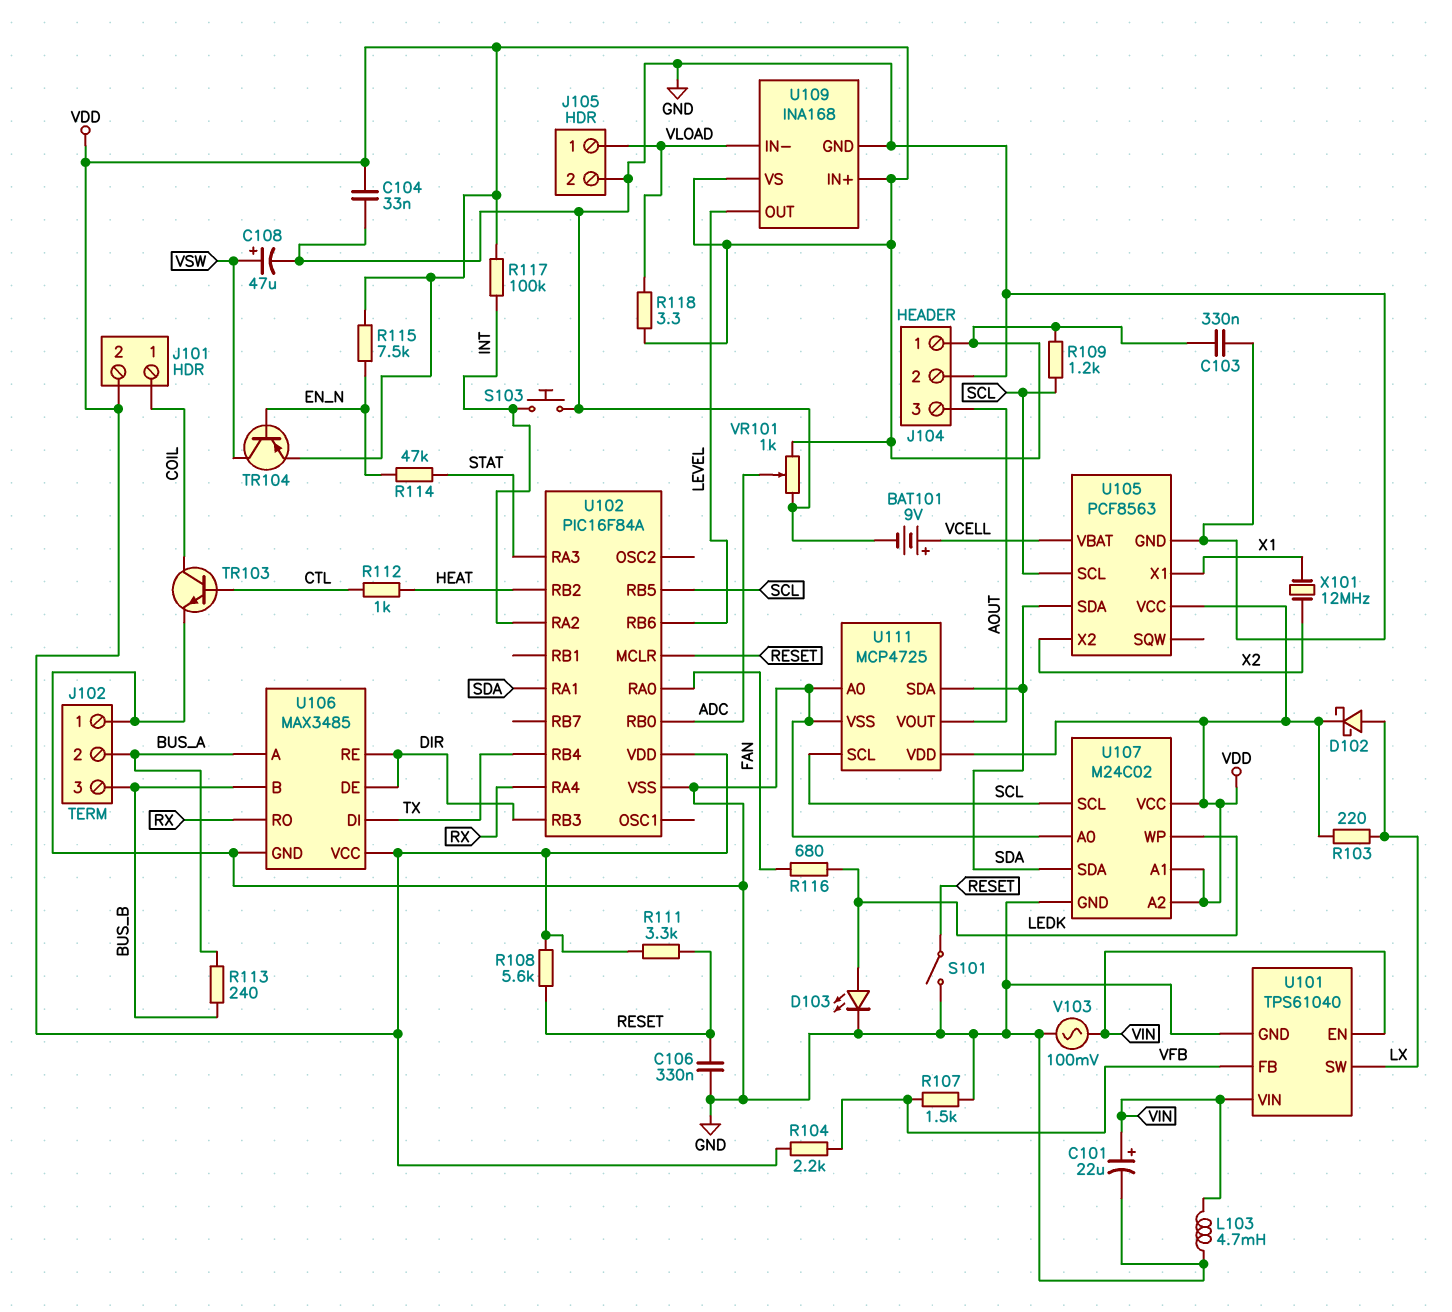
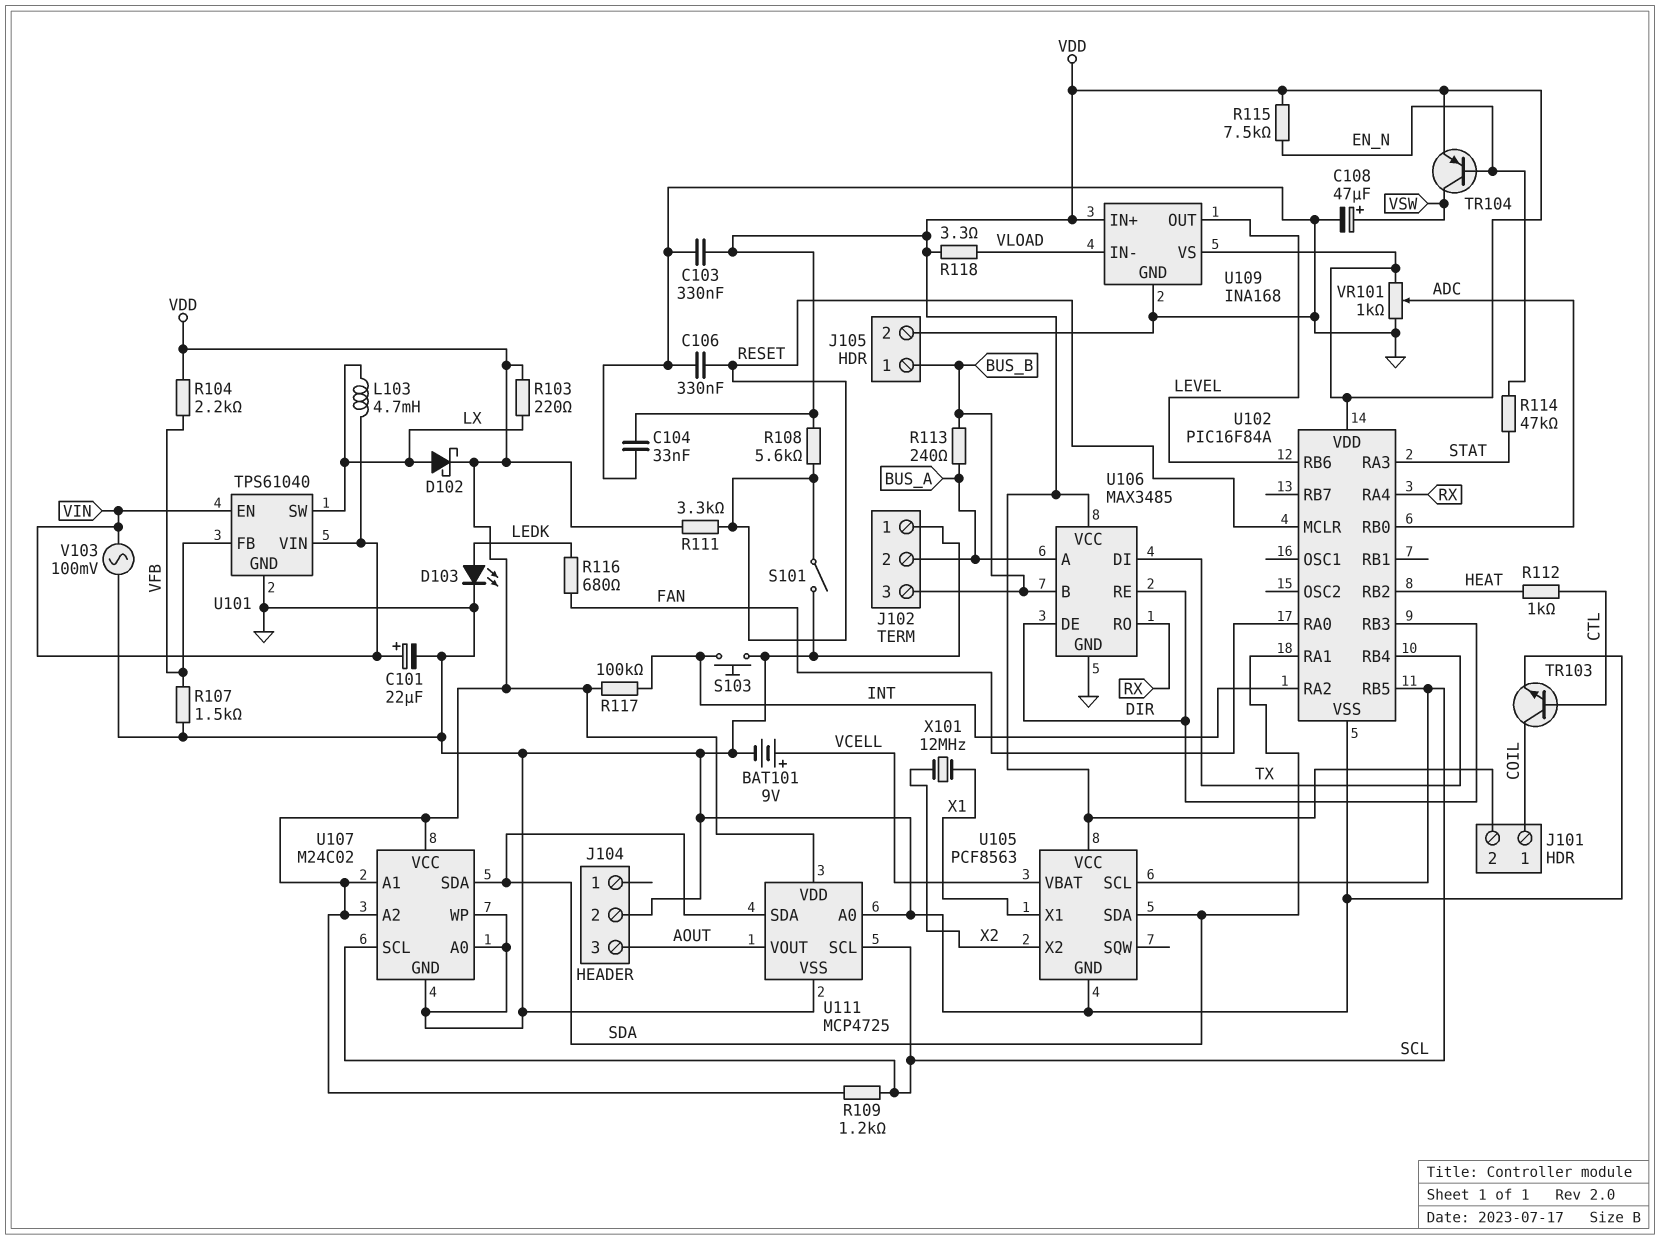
J104 pin 1: VDD -> none
J105 pin 1: VLOAD -> BUS_B
L103: 4.7mH (GND, VIN) -> 4.7mH (LX, VIN)
U107 pin WP: LEDK -> GND

